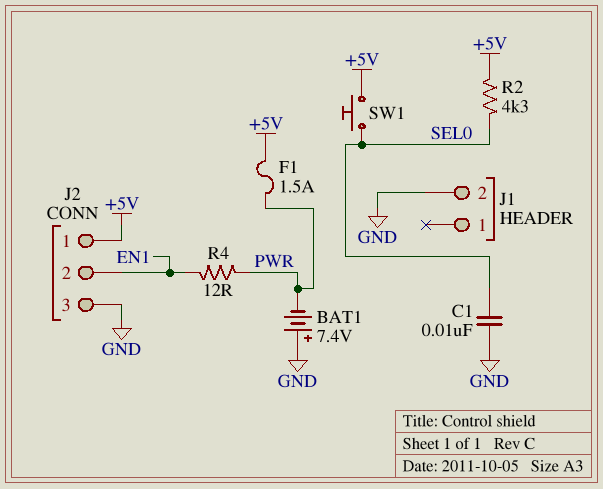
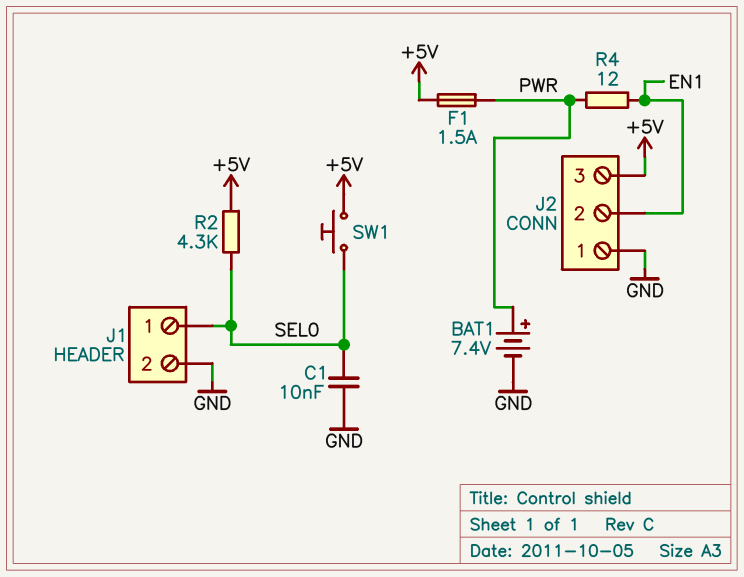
BAT1: 7.4V (plus GND, minus PWR) -> 7.4V (plus PWR, minus GND)
J1 pin 1: none -> SEL0
J2 pin 1: +5V -> GND
J2 pin 3: GND -> +5V

